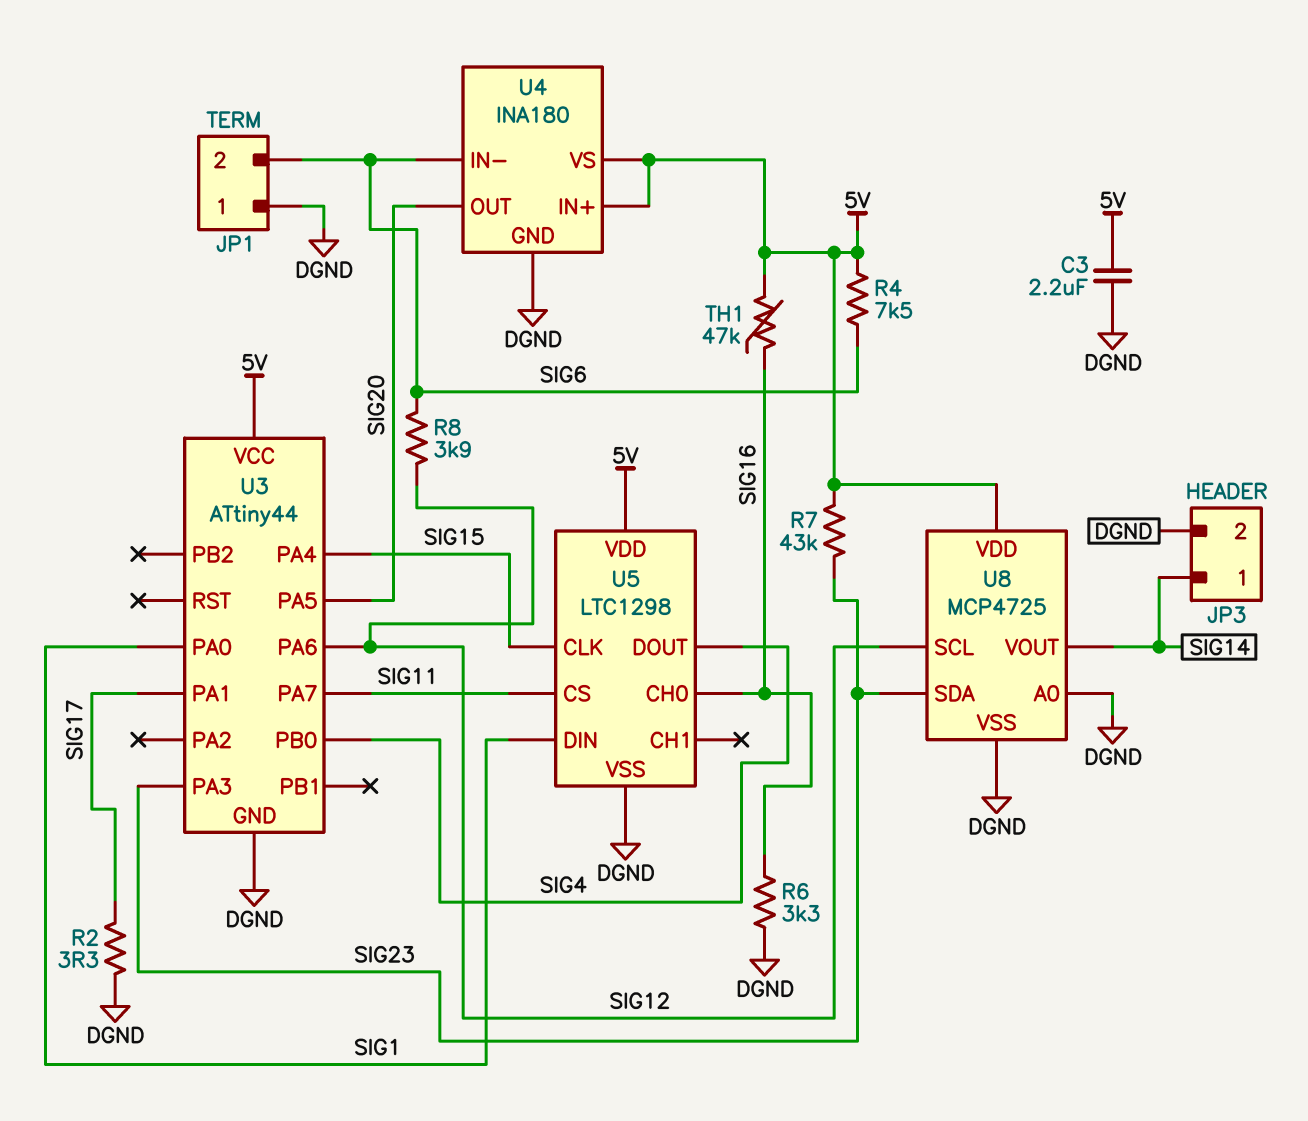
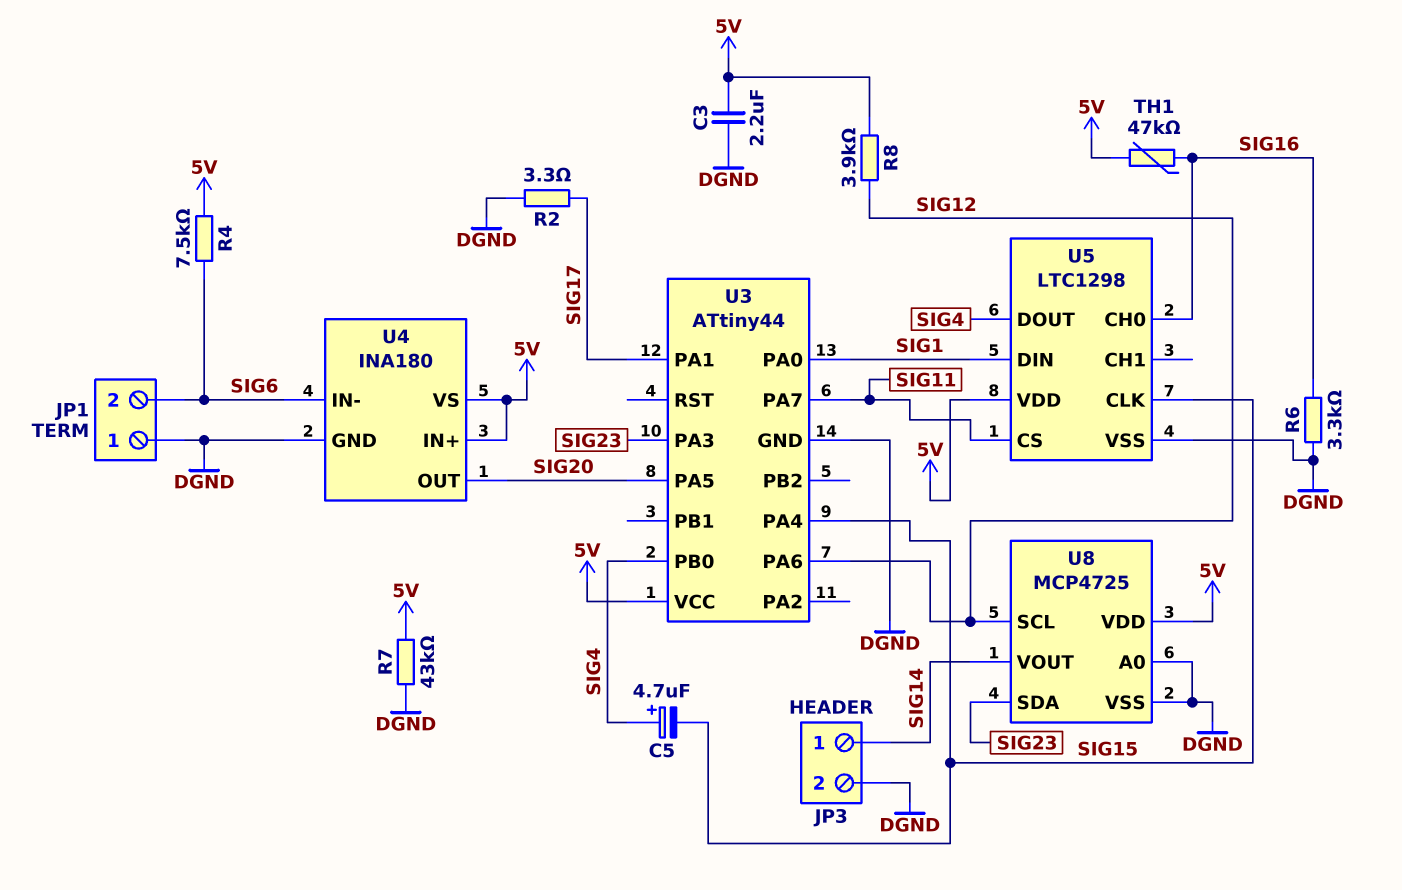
C5: none -> 4.7uF (plus SIG4, minus SIG15)
R7: 43k (5V, SIG23) -> 43k (5V, DGND)
R8: 3.9k (SIG6, SIG12) -> 3.9k (5V, SIG12)

